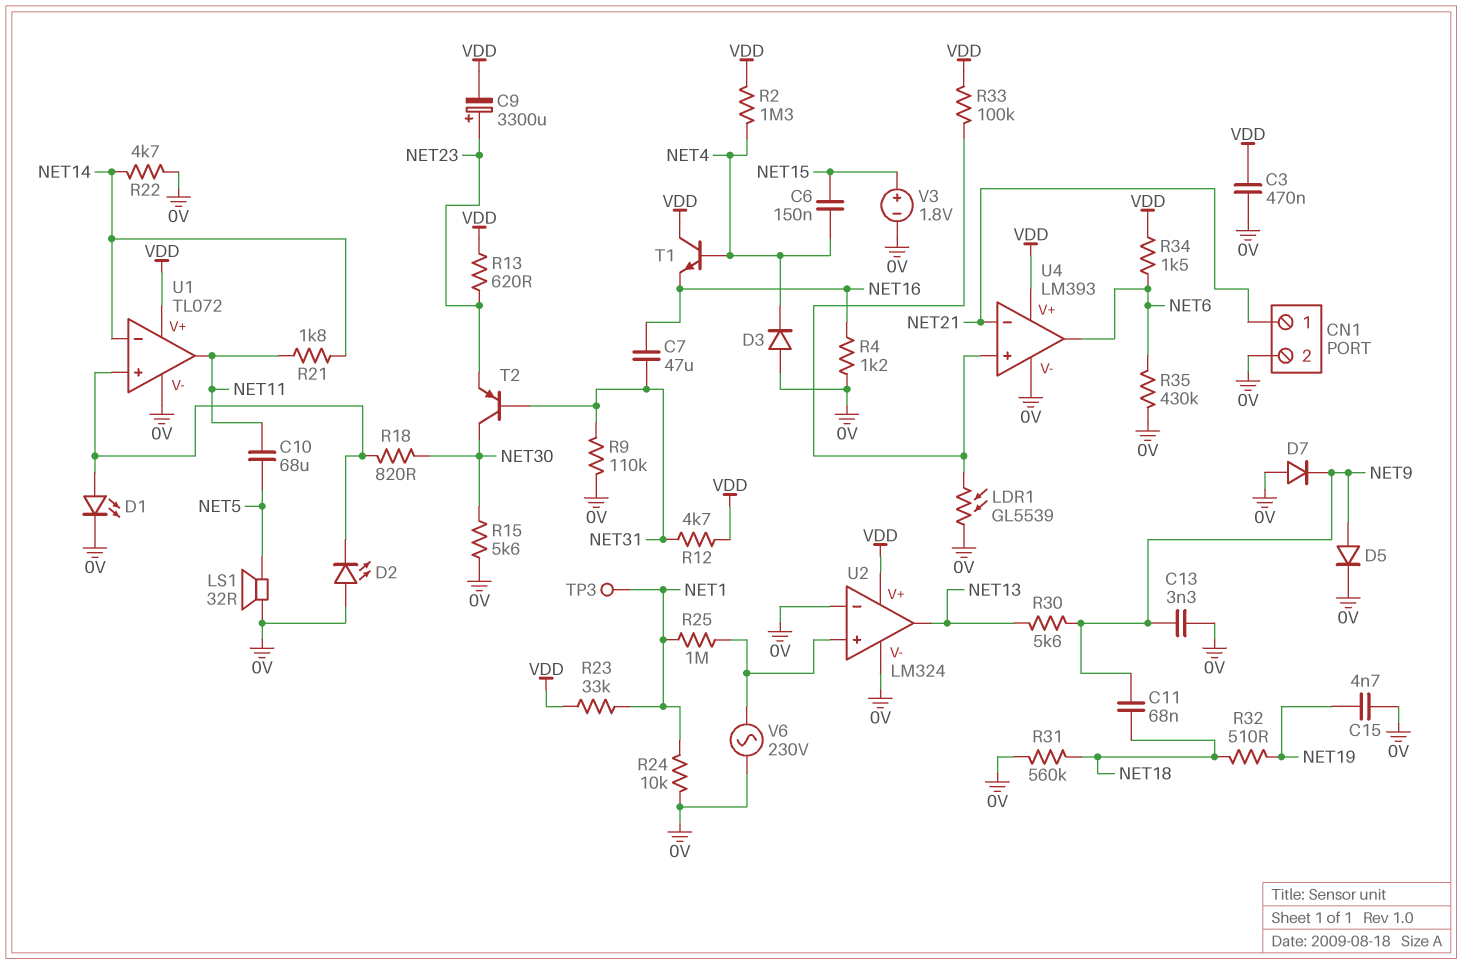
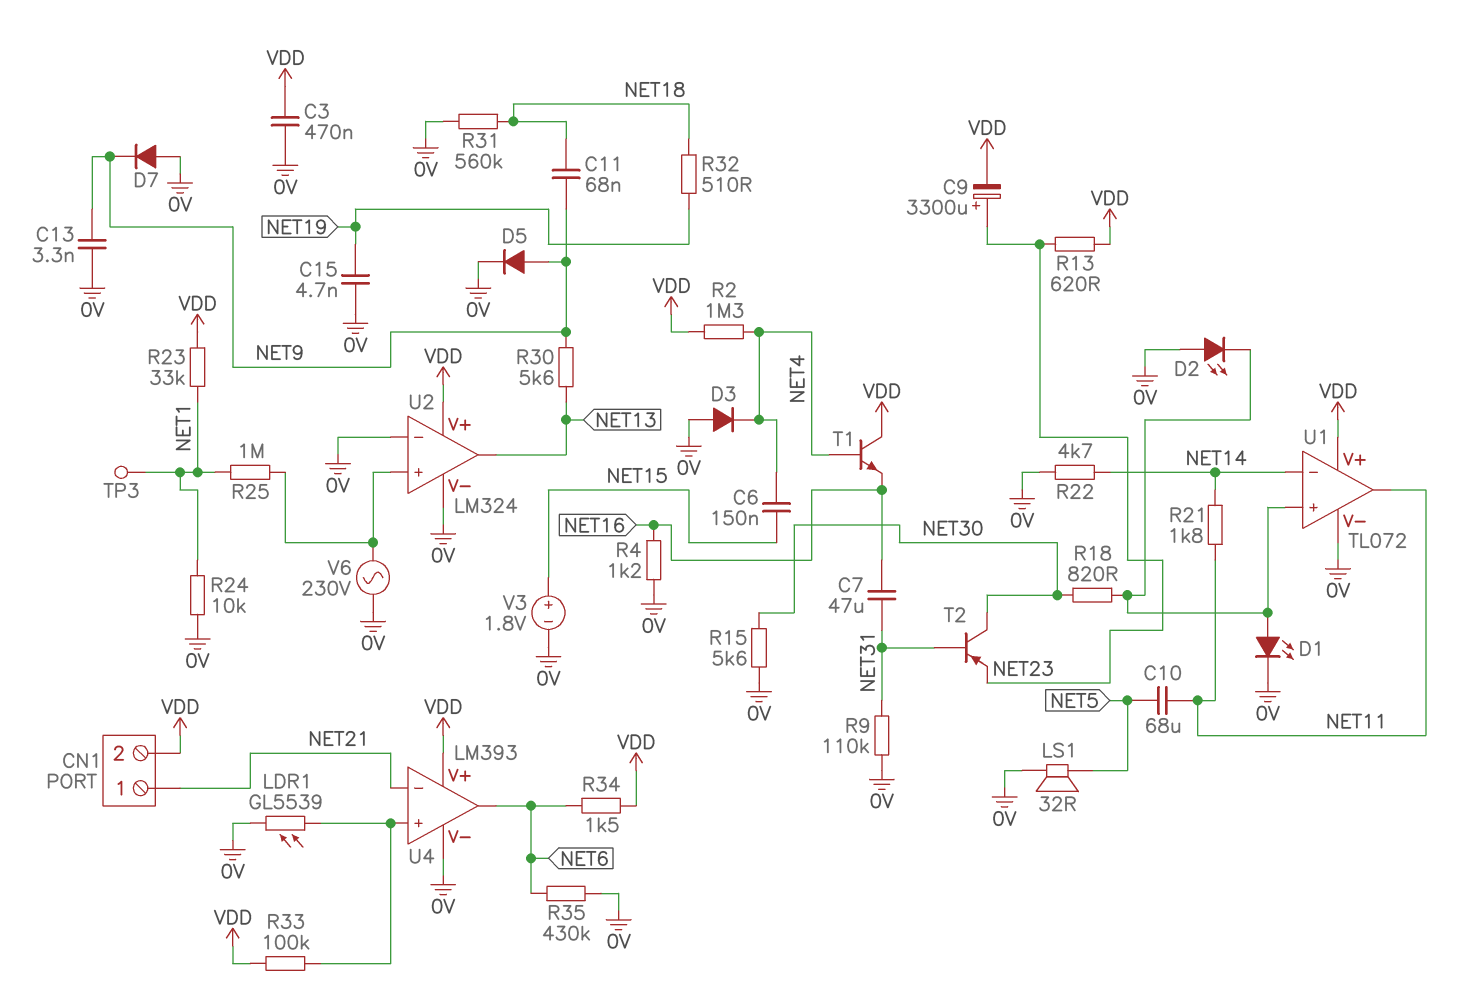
CN1 pin 2: 0V -> VDD
R12: 4.7k (NET31, VDD) -> none

